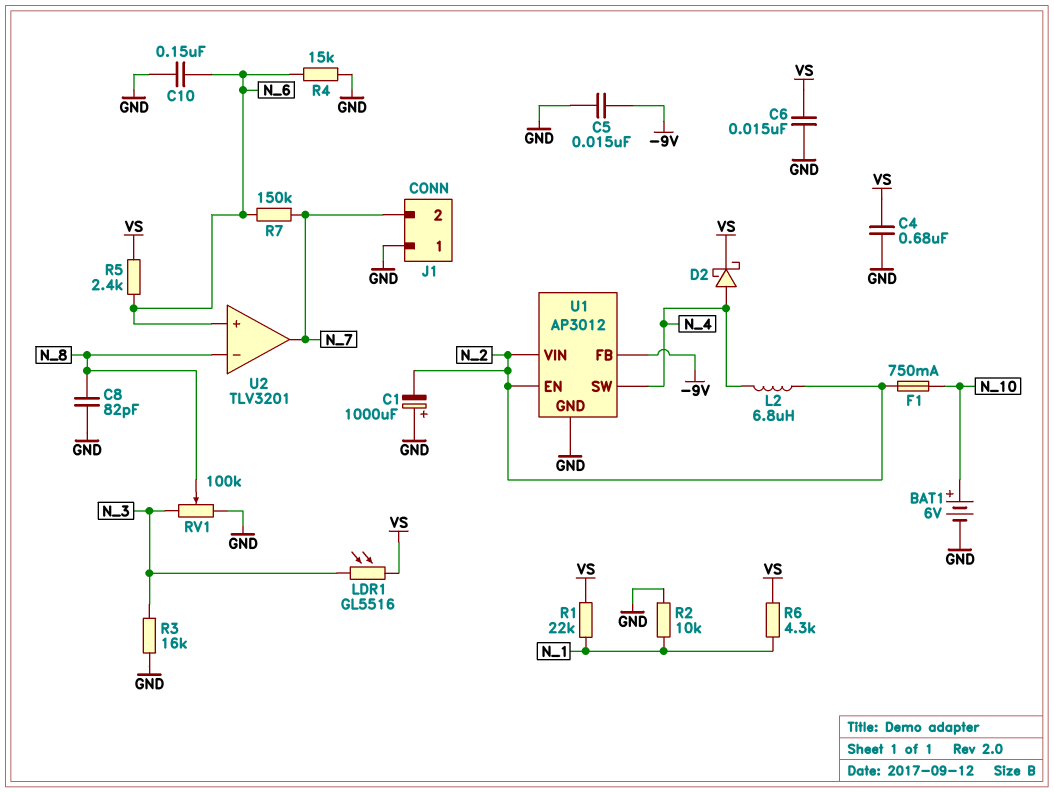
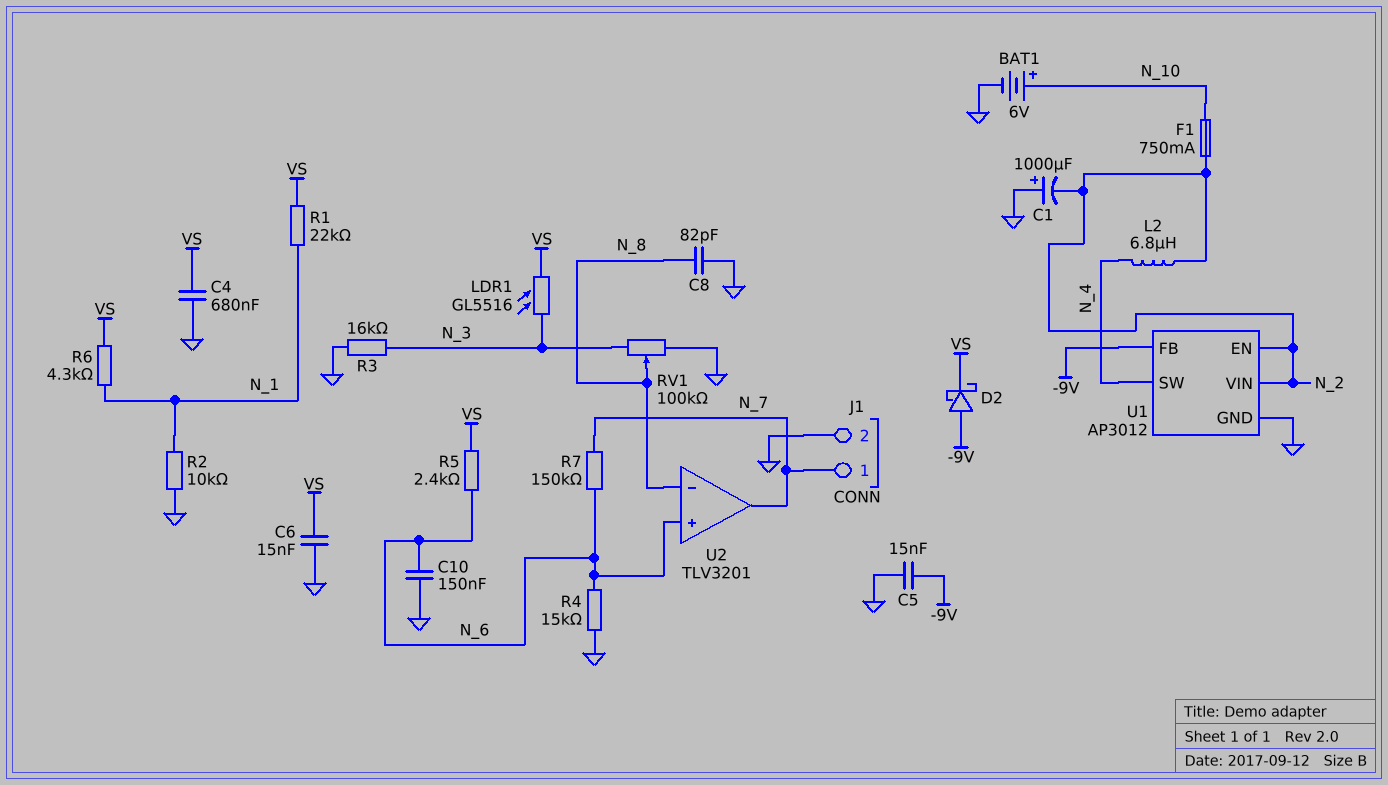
D2: schottky (A N_4, K VS) -> schottky (A -9V, K VS)
J1 pin 1: GND -> N_7
J1 pin 2: N_7 -> GND

